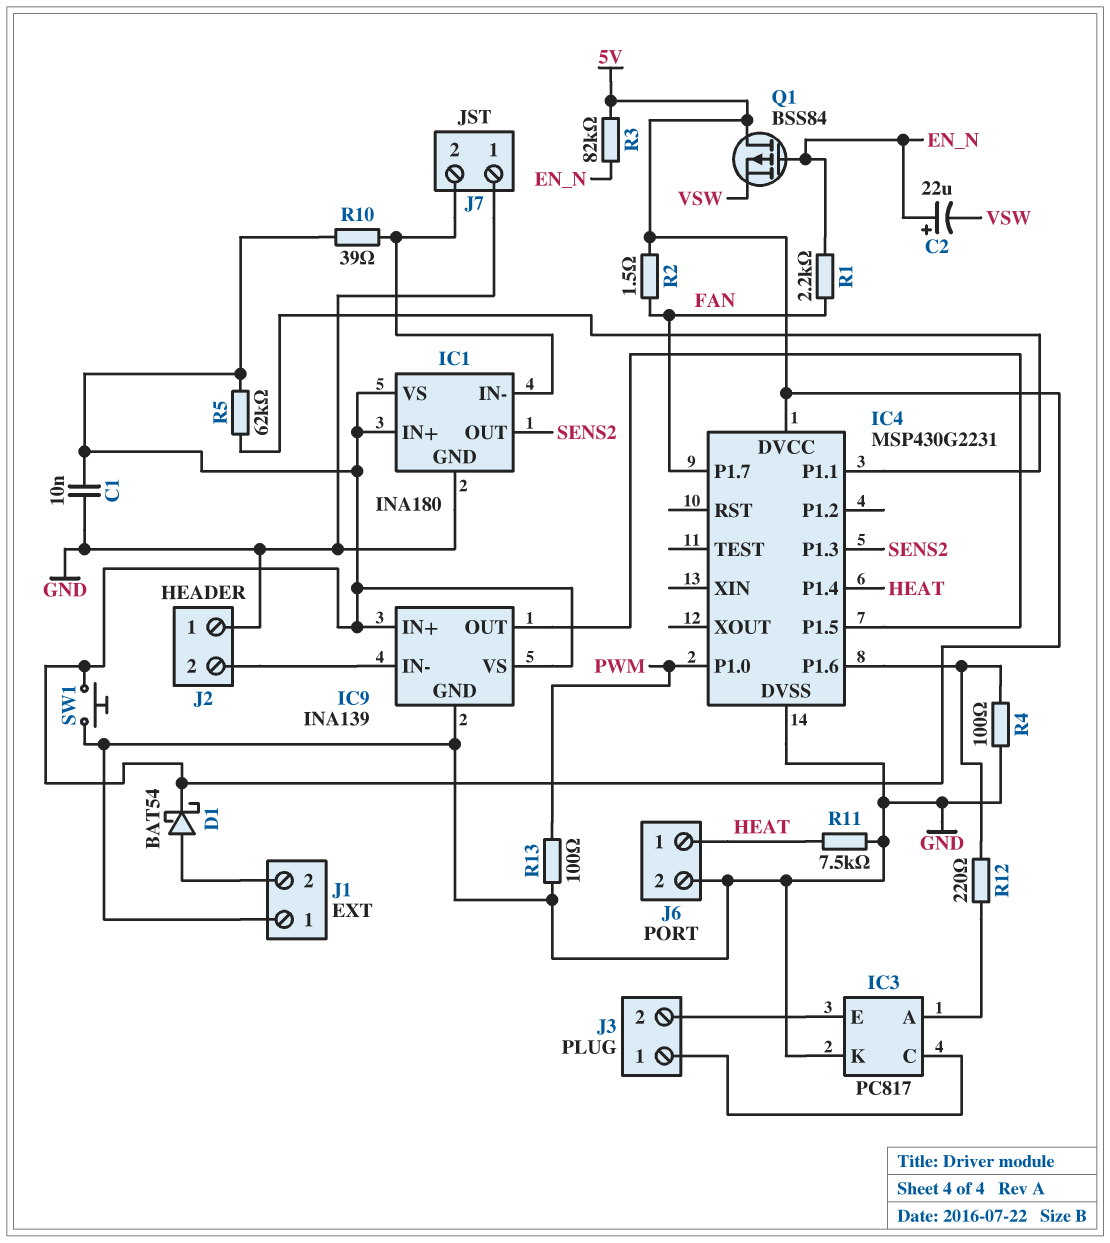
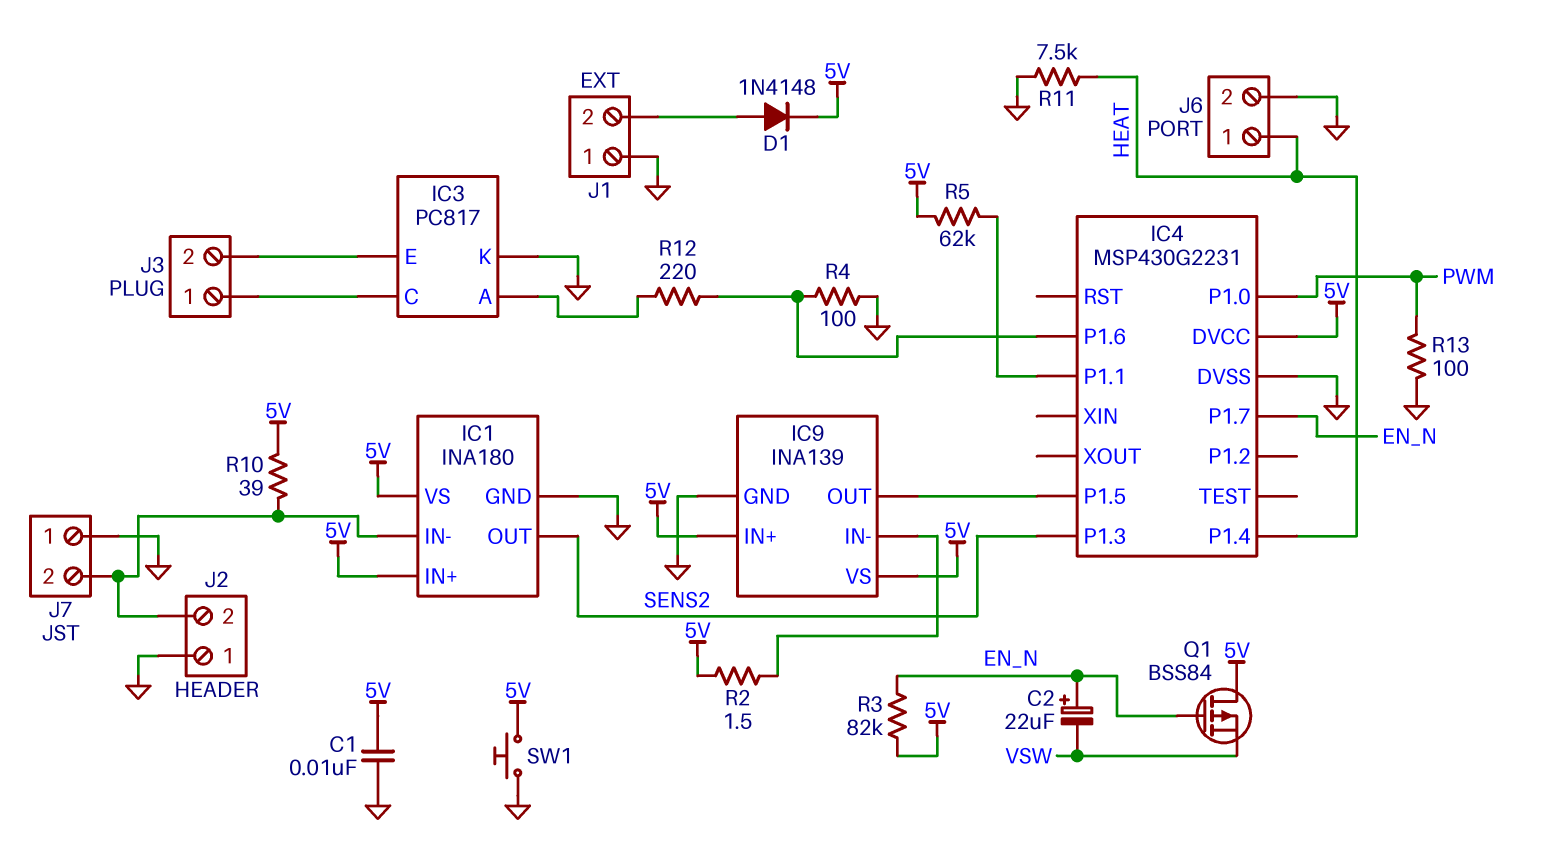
D1: schottky BAT54 (A J1/2, K 5V) -> diode 1N4148 (A J1/2, K 5V)
IC4 pin P1.7: FAN -> EN_N
J2 pin 2: IC9/IN- -> IC1/IN-
R1: 2.2k (EN_N, FAN) -> none
R2: 1.5 (5V, FAN) -> 1.5 (5V, IC9/IN-)

